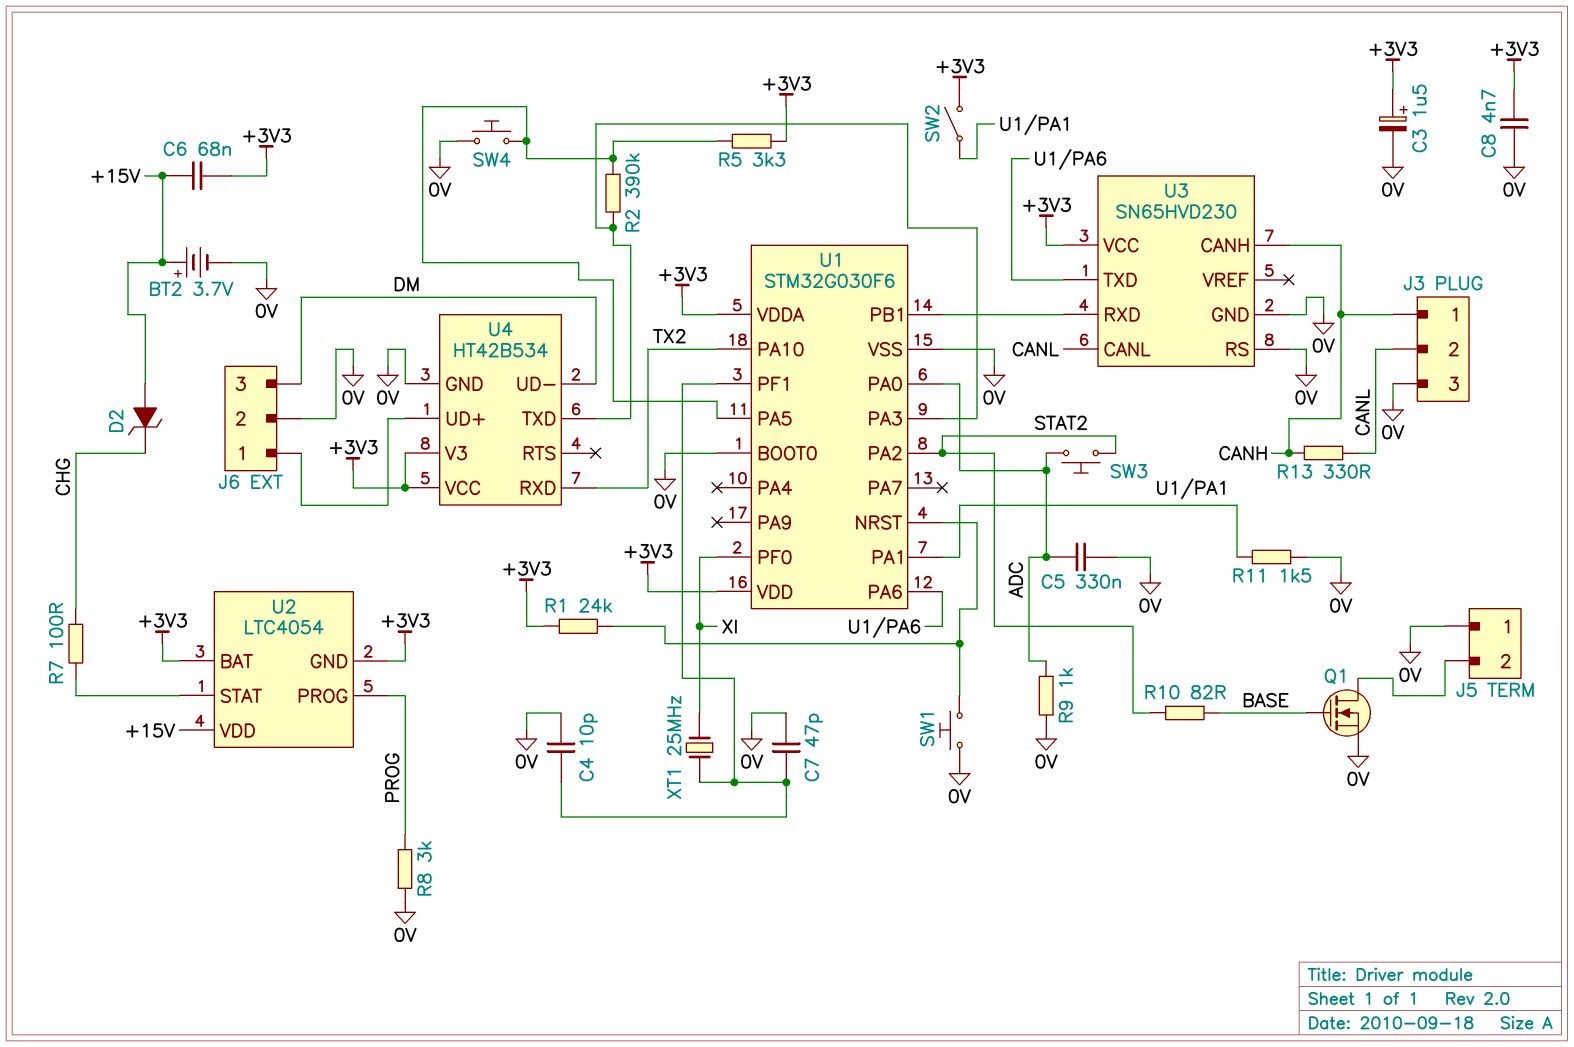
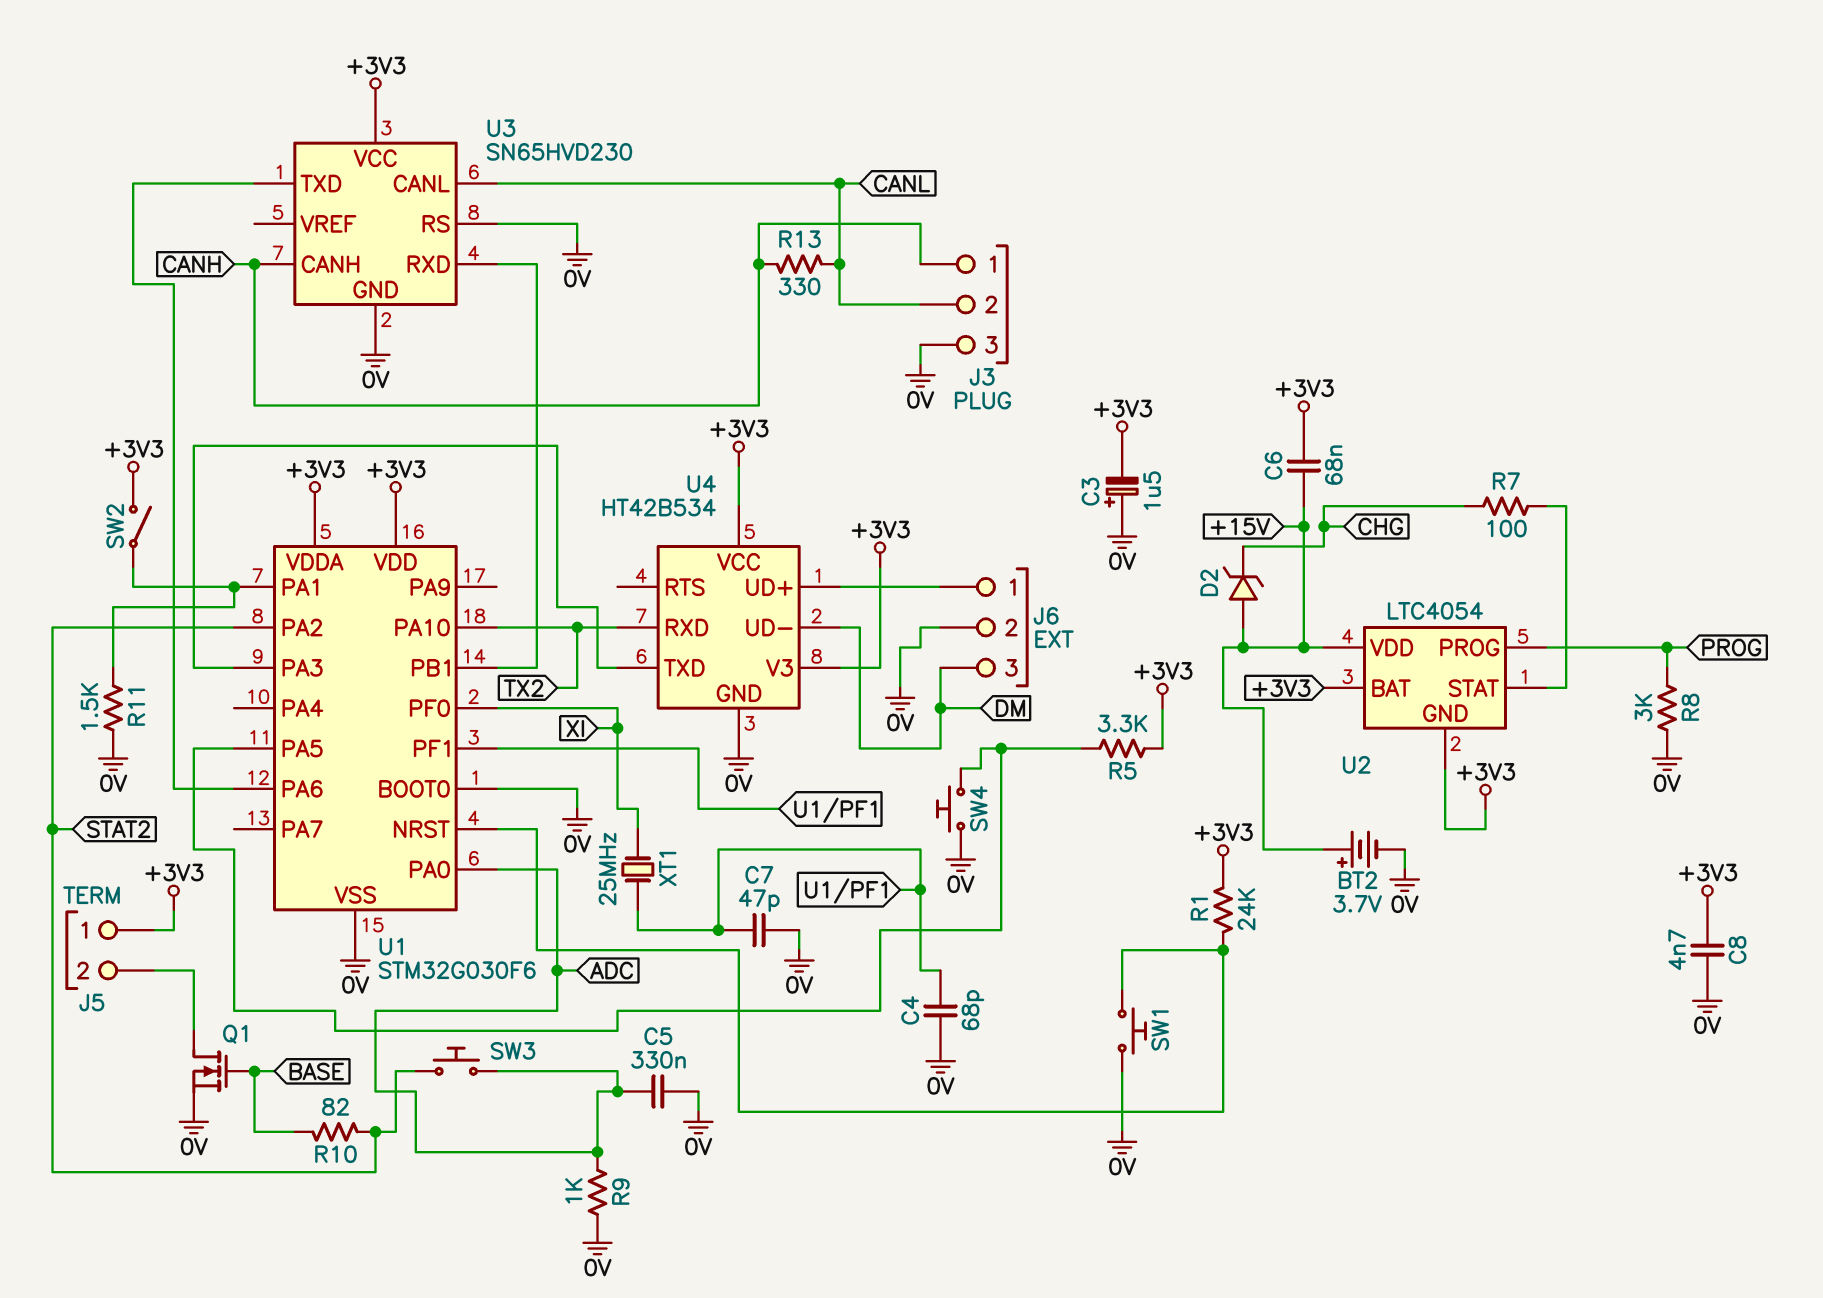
C3: 1.5uF (plus +3V3, minus 0V) -> 1.5uF (plus 0V, minus +3V3)
C4: 10pF (0V, U1/PF1) -> 68pF (0V, U1/PF1)
J5 pin 1: 0V -> +3V3
R2: 390k (U1/PA3, U1/PA5) -> none

